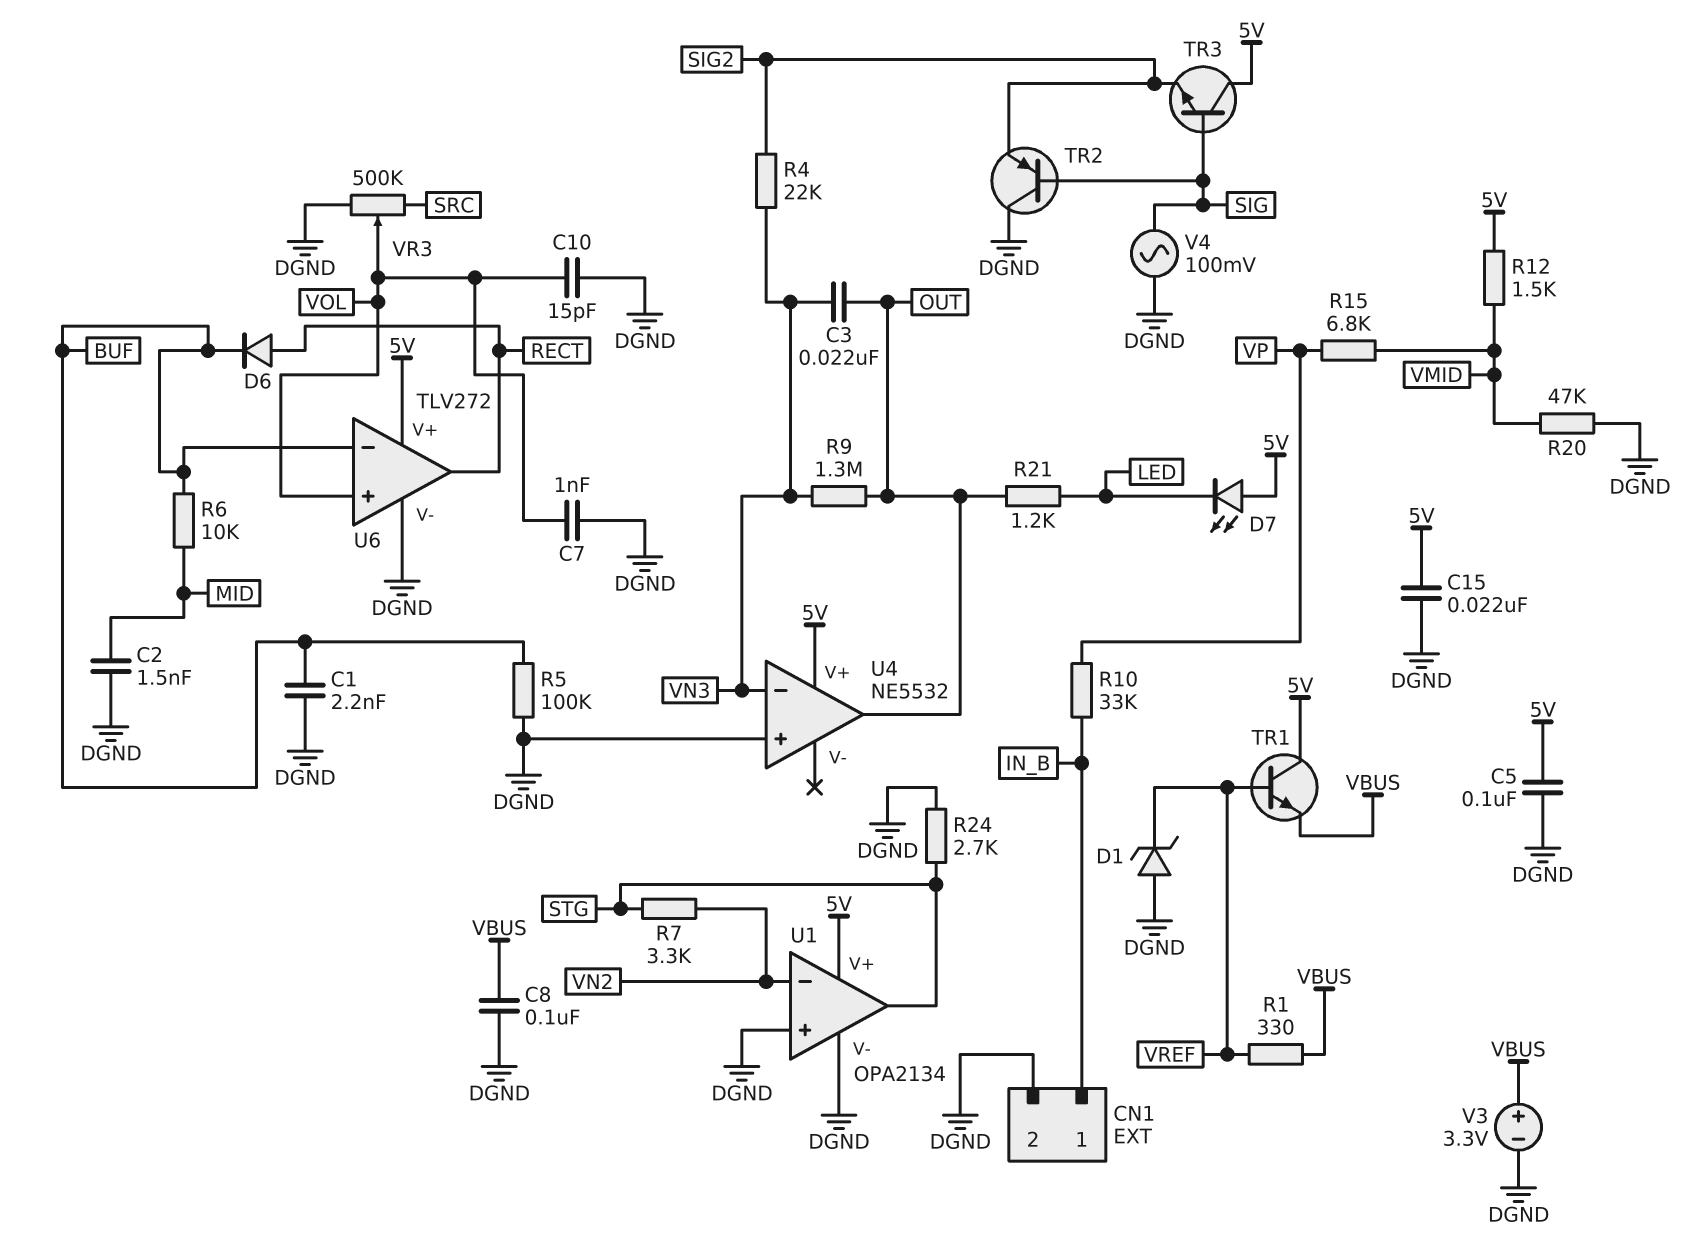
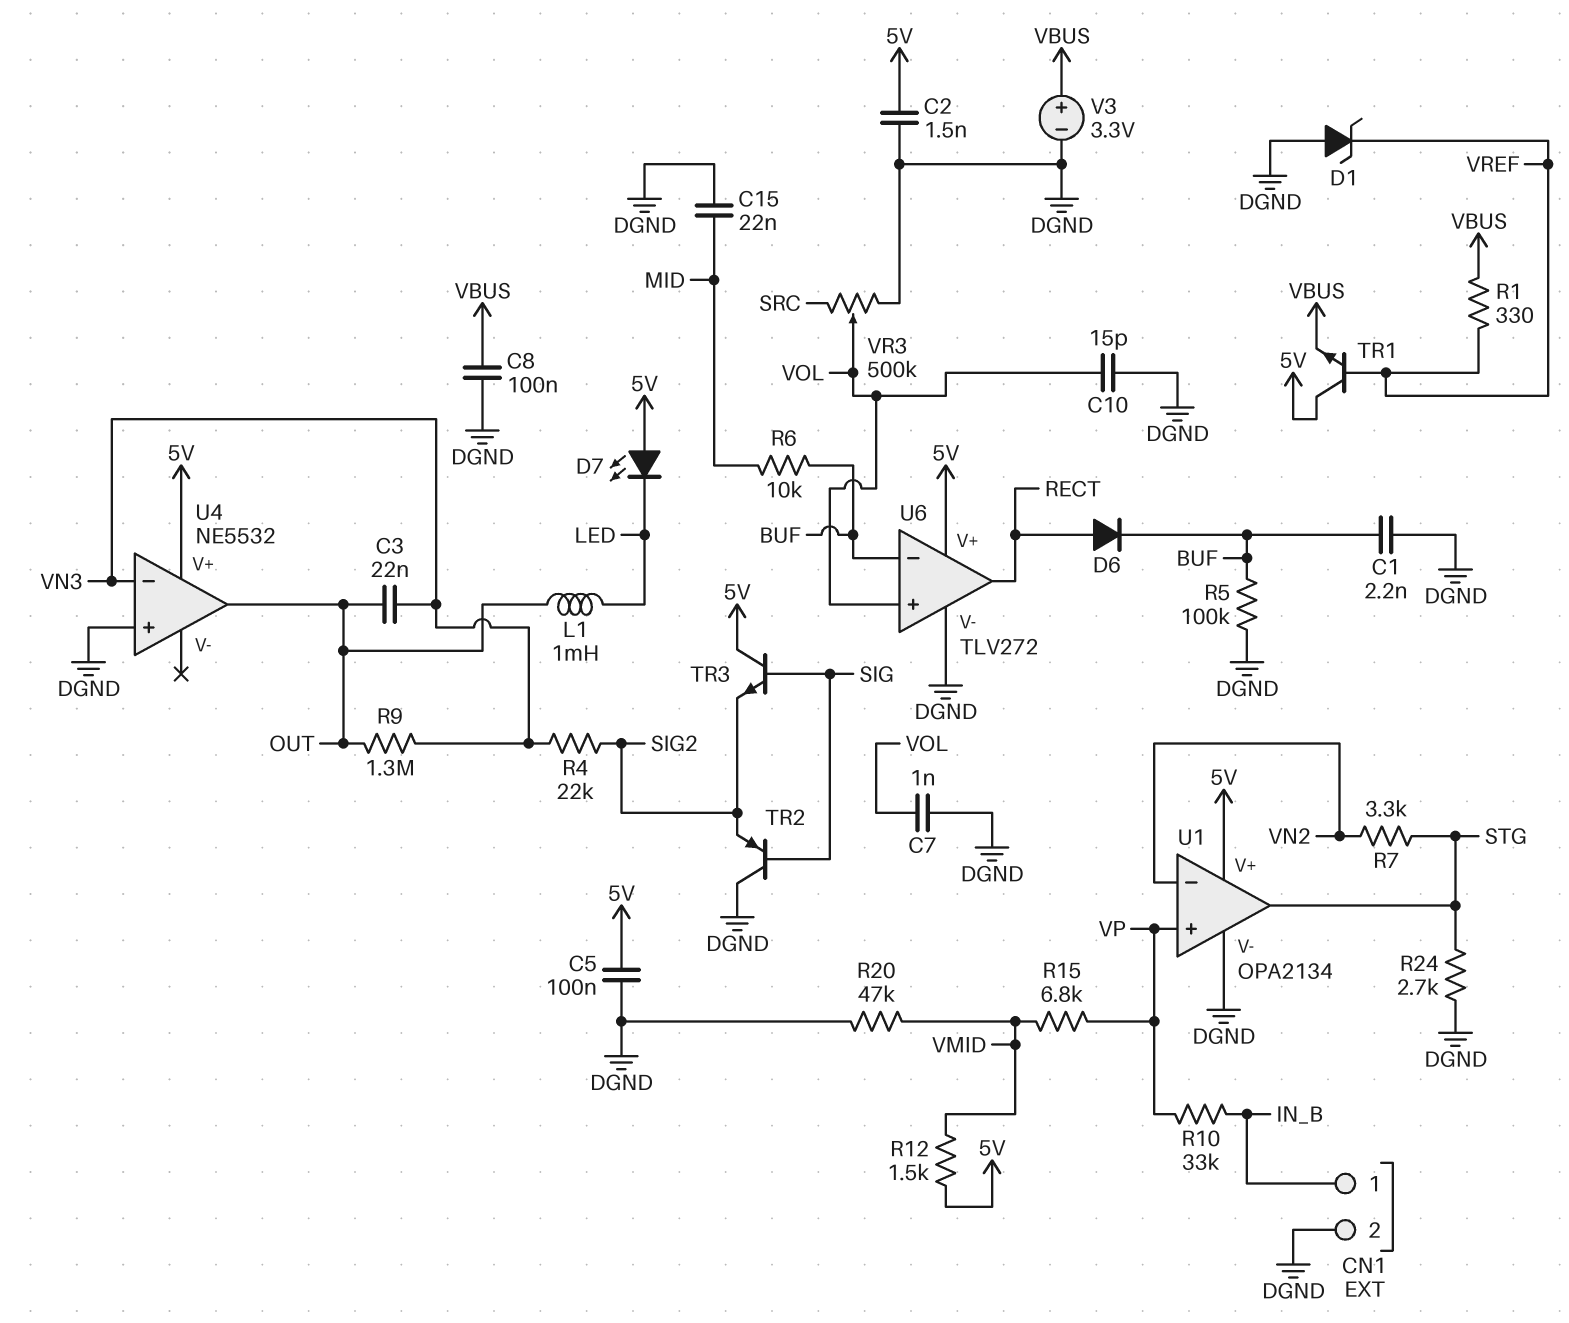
C2: 1.5nF (DGND, MID) -> 1.5nF (5V, DGND)
C15: 22nF (5V, DGND) -> 22nF (DGND, MID)
L1: none -> 1mH (LED, OUT)
R21: 1.2k (LED, OUT) -> none
U1 pin in+: DGND -> VP
V4: AC 100mV (DGND, SIG) -> none

